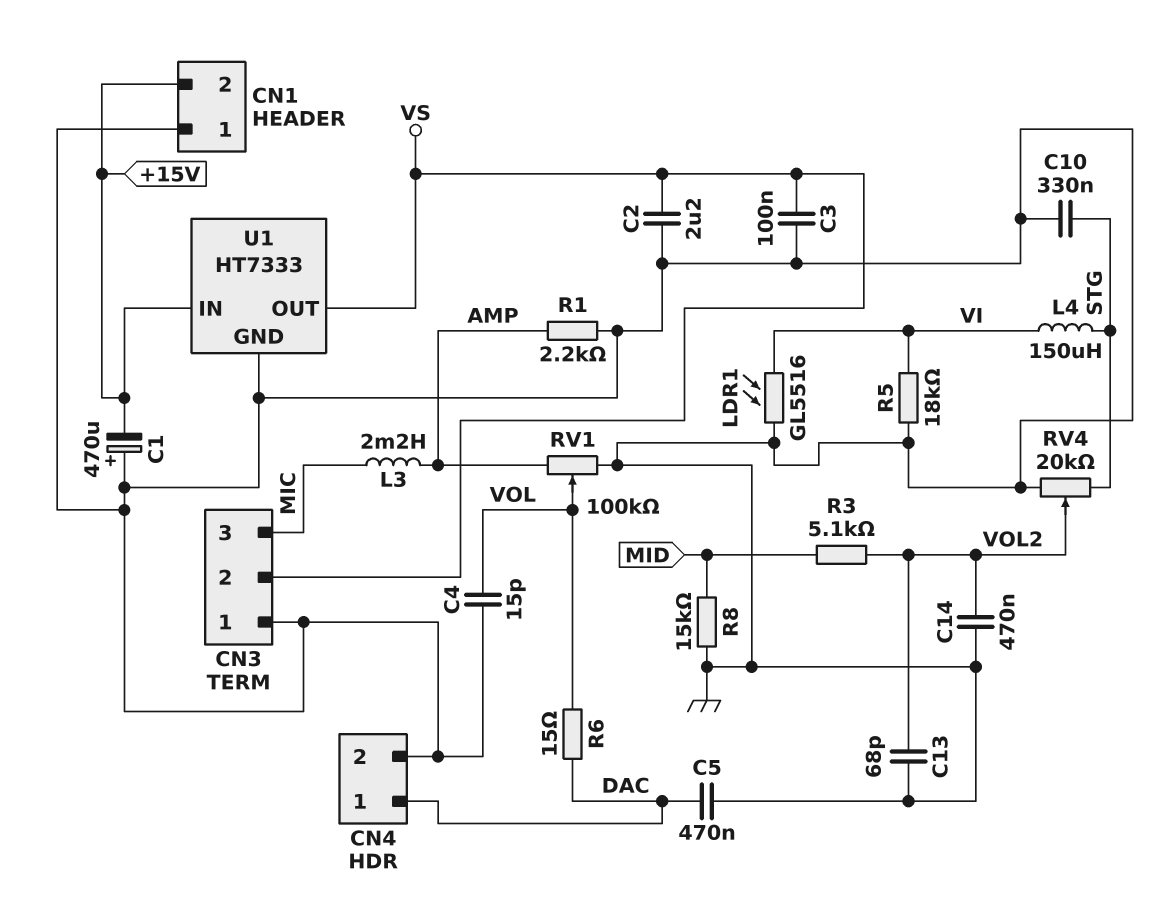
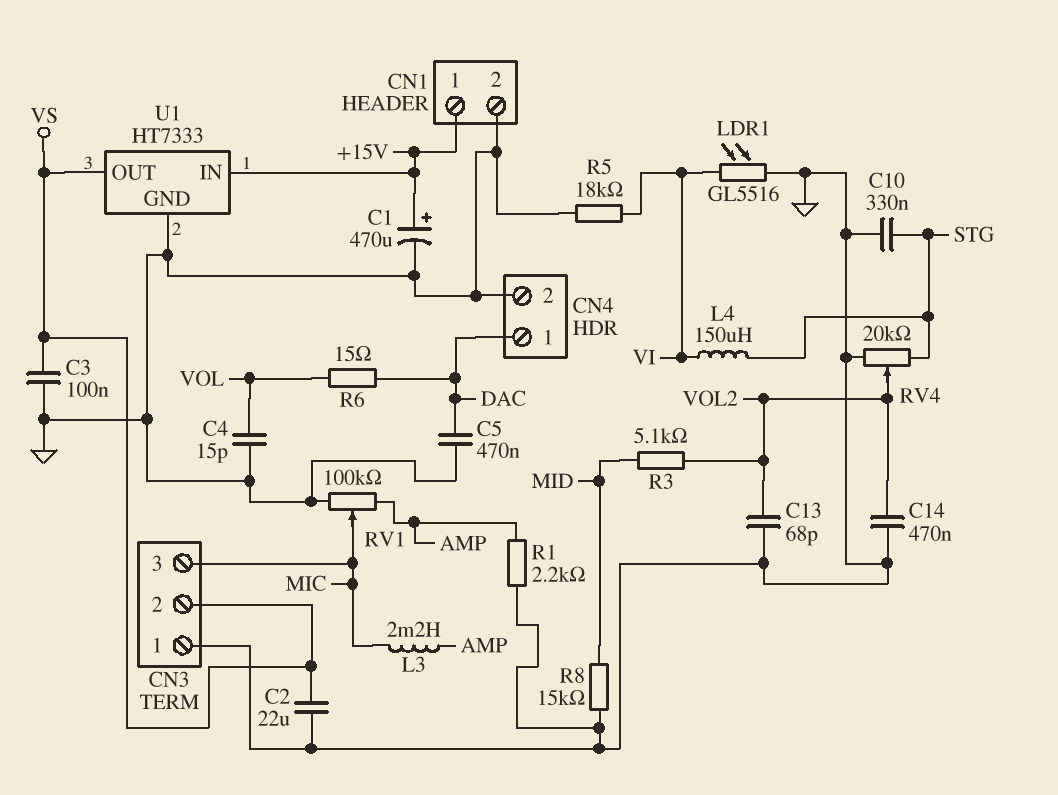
C1: 470uF (plus GND, minus +15V) -> 470uF (plus +15V, minus GND)
C2: 2.2uF (GND, VS) -> 22uF (GND, VS)
CN1 pin 1: GND -> +15V
CN1 pin 2: +15V -> GND
RV1: 100k (AMP, GND, wiper VOL) -> 100k (AMP, GND, wiper MIC)

